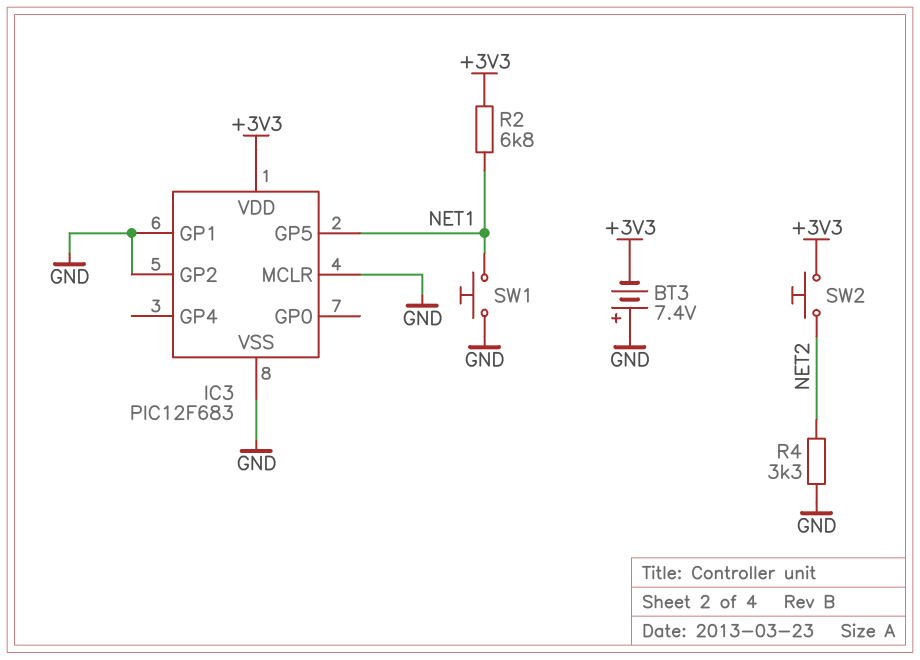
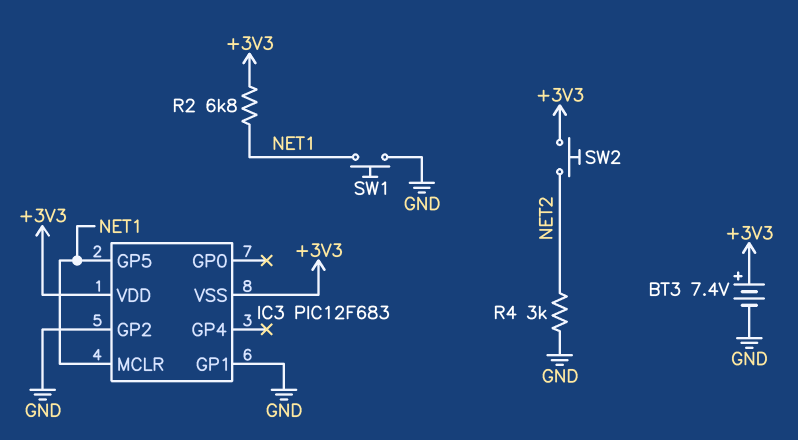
BT3: 7.4V (plus GND, minus +3V3) -> 7.4V (plus +3V3, minus GND)
IC3 pin MCLR: GND -> NET1
IC3 pin VSS: GND -> +3V3
R4: 3.3k (GND, NET2) -> 3k (GND, NET2)

